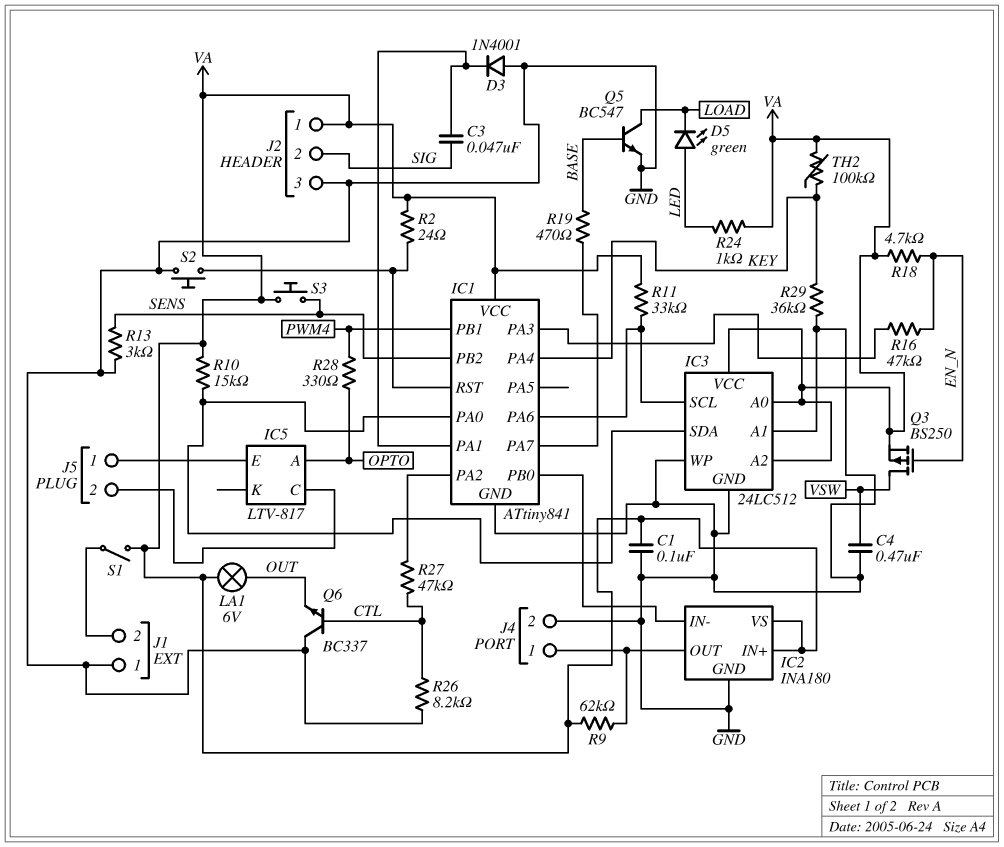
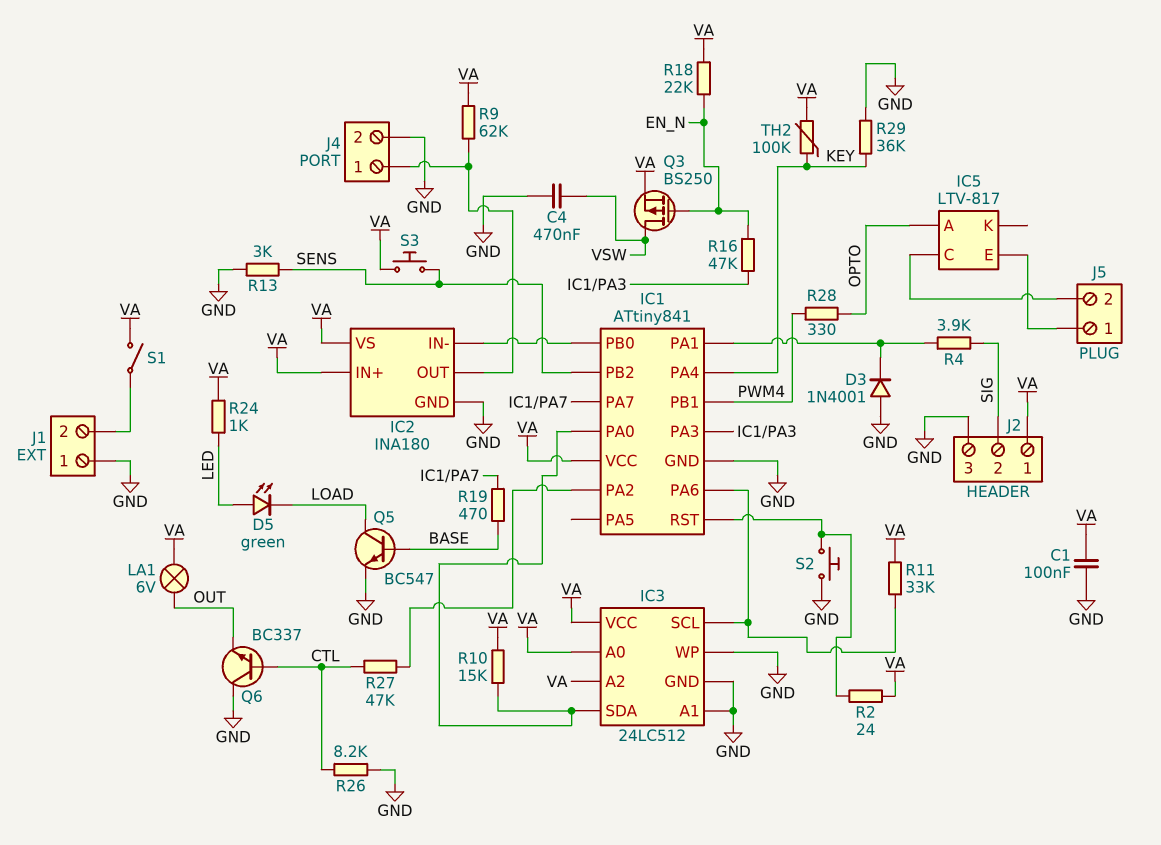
C3: 47nF (IC1/PA1, SIG) -> none
R4: none -> 3.9k (IC1/PA1, SIG)
R18: 4.7k (EN_N, VA) -> 22k (EN_N, VA)

